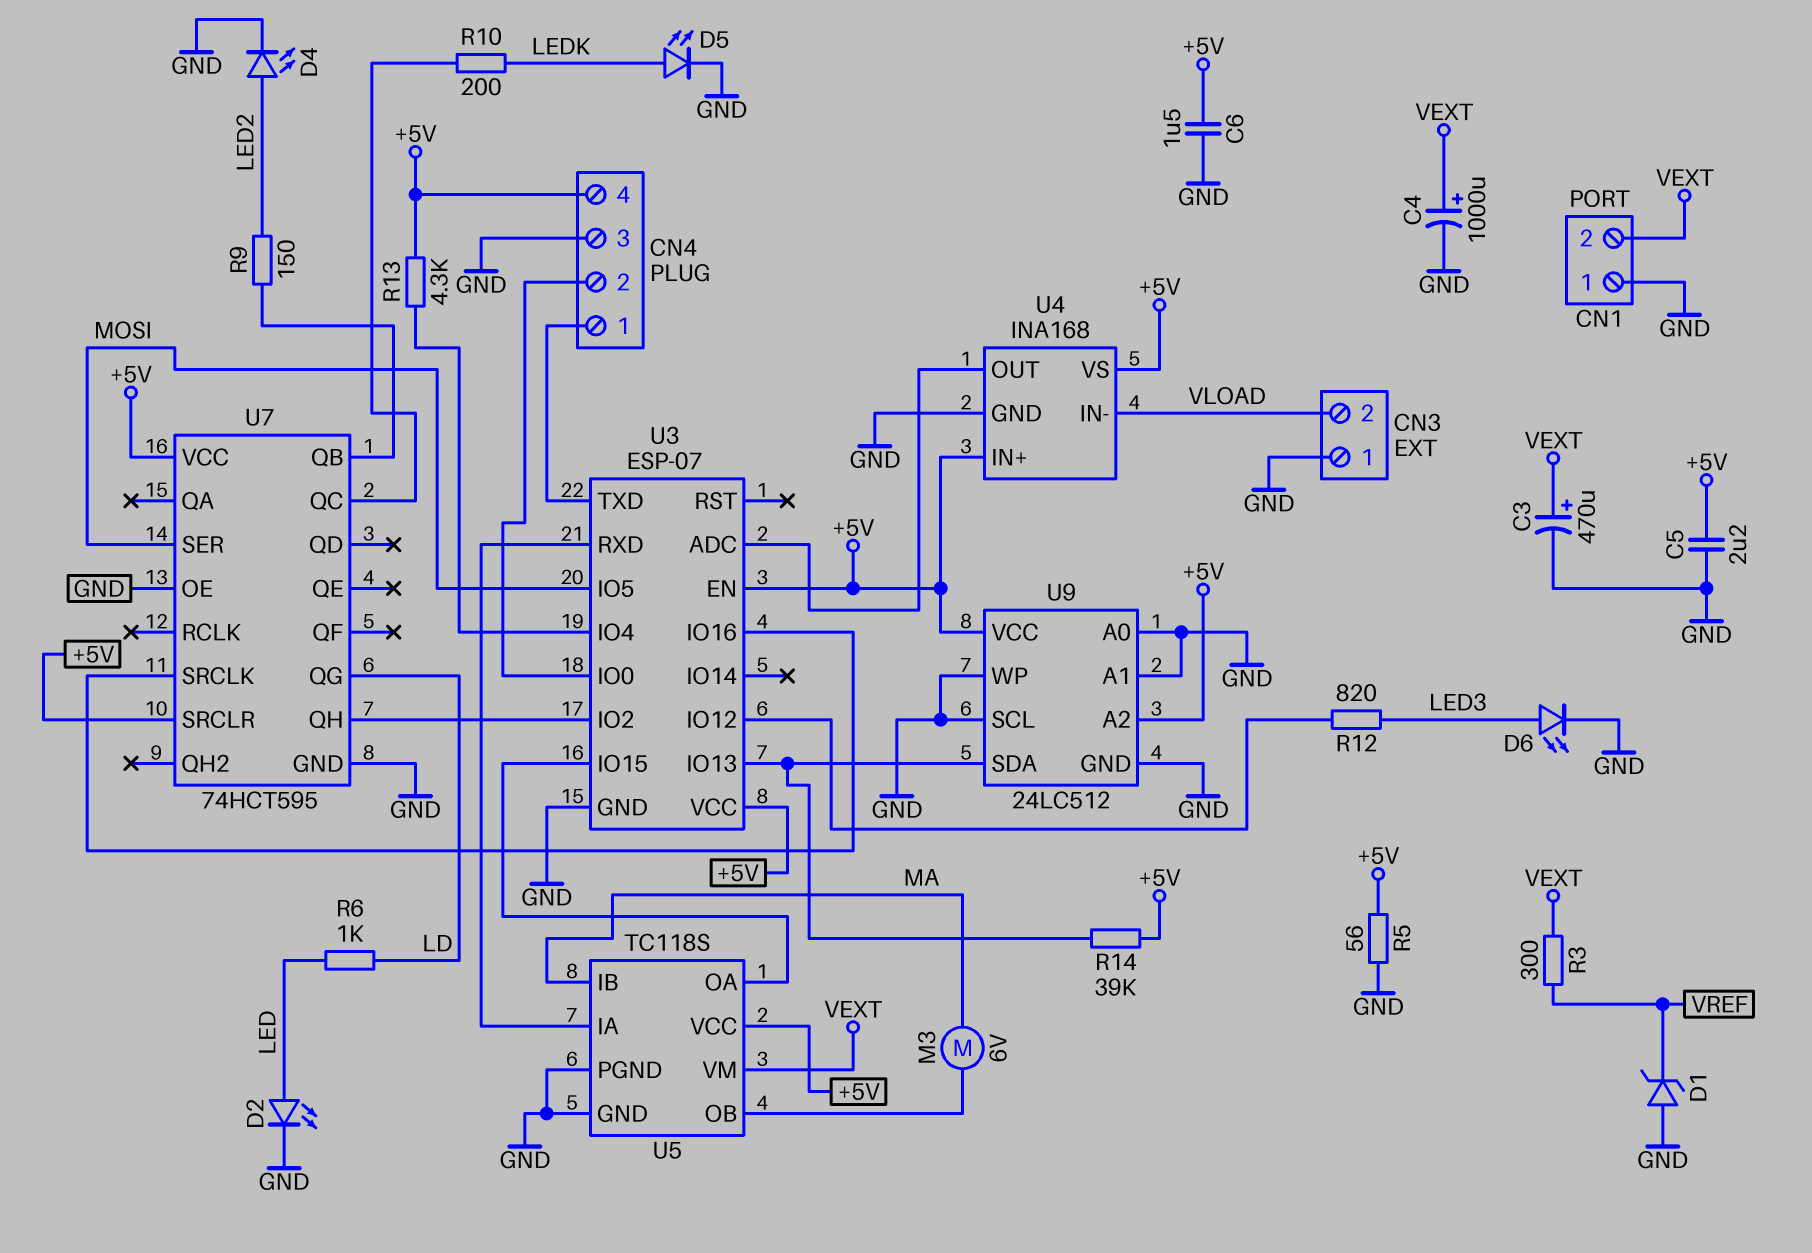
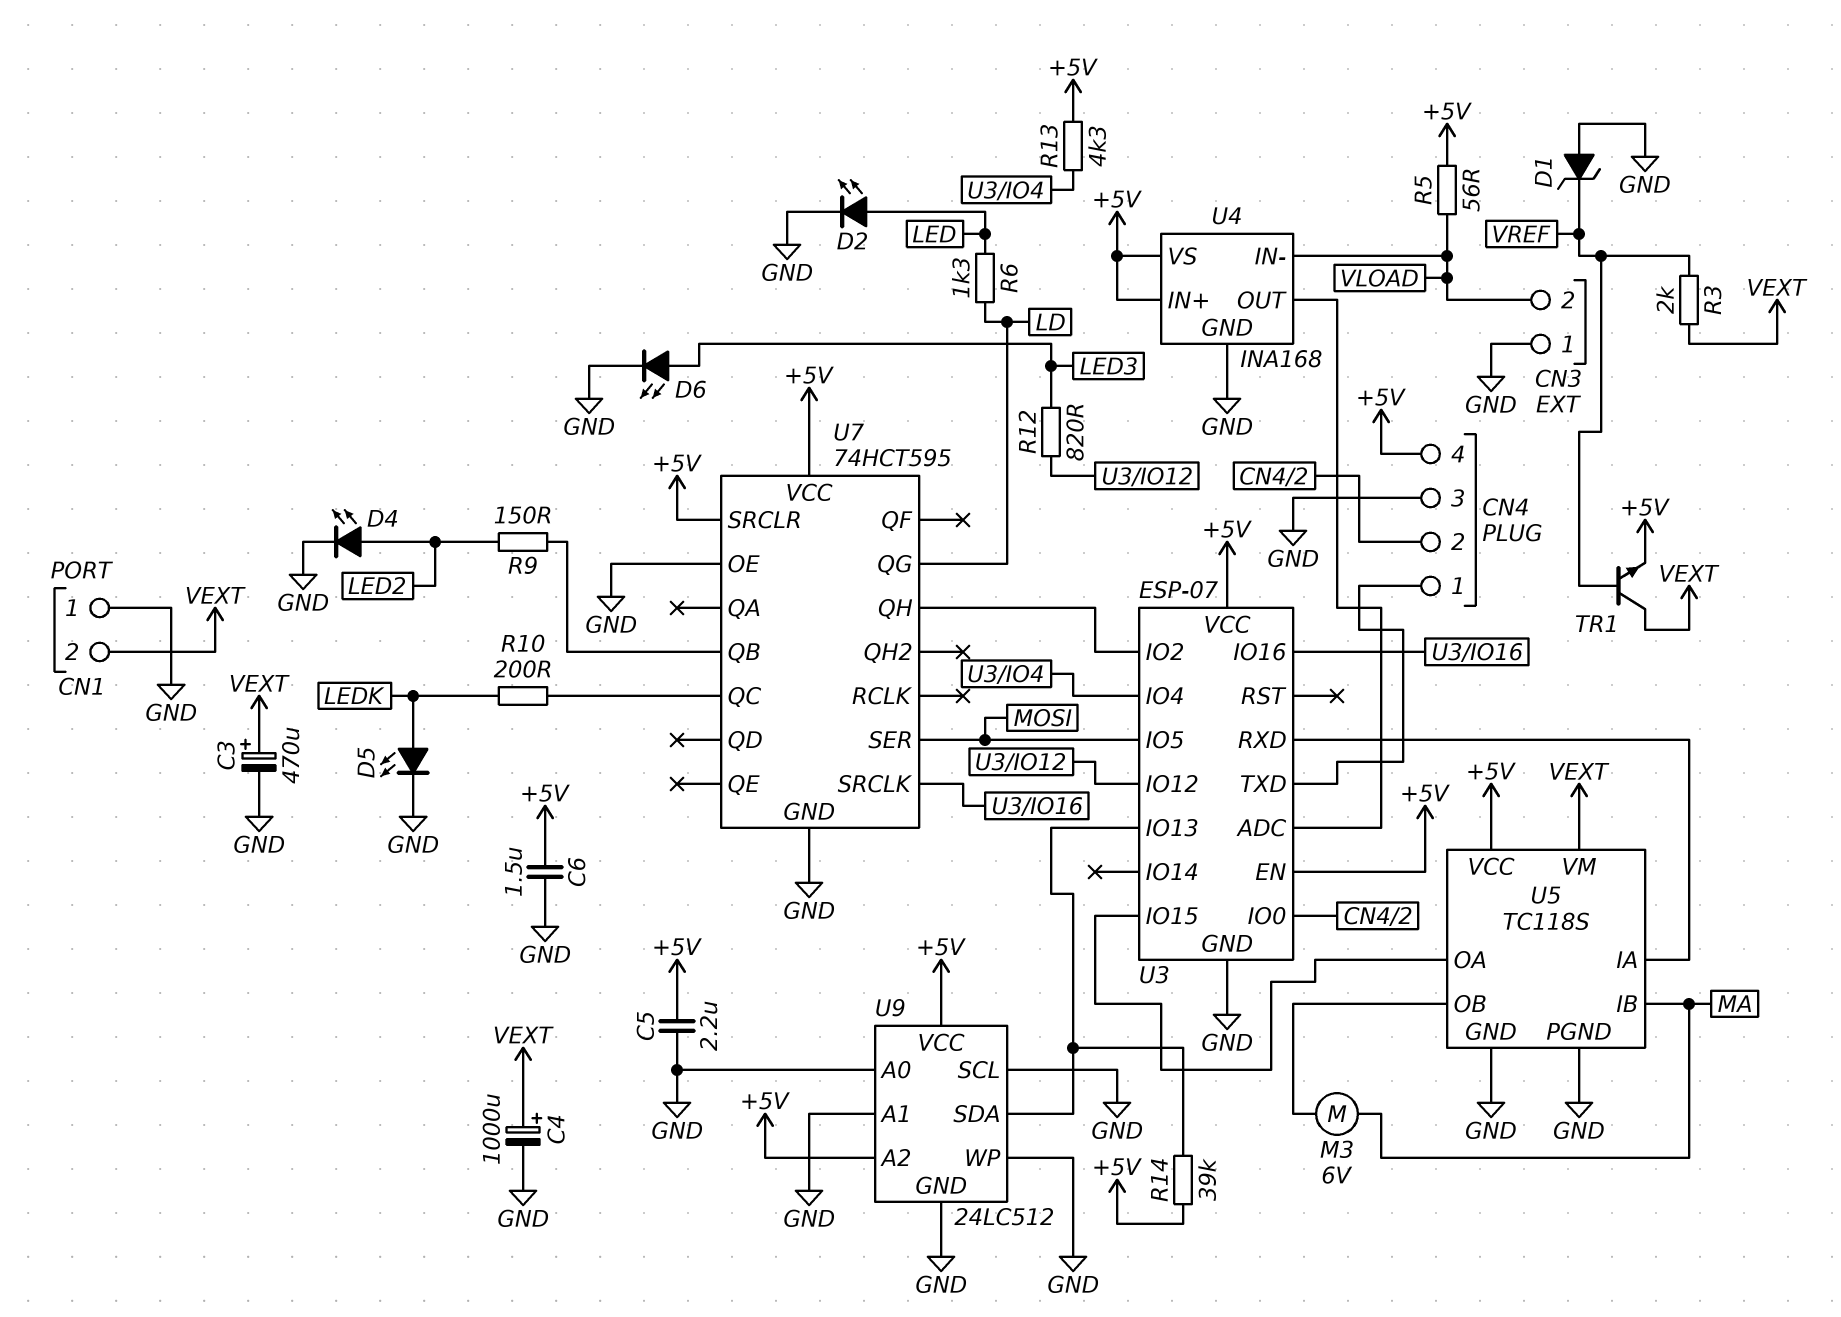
R3: 300 (VEXT, VREF) -> 2k (VEXT, VREF)
R5: 56 (+5V, GND) -> 56 (+5V, VLOAD)
R6: 1k (LD, LED) -> 1.3k (LD, LED)
TR1: none -> NPN (B VREF, C VEXT, E +5V)

